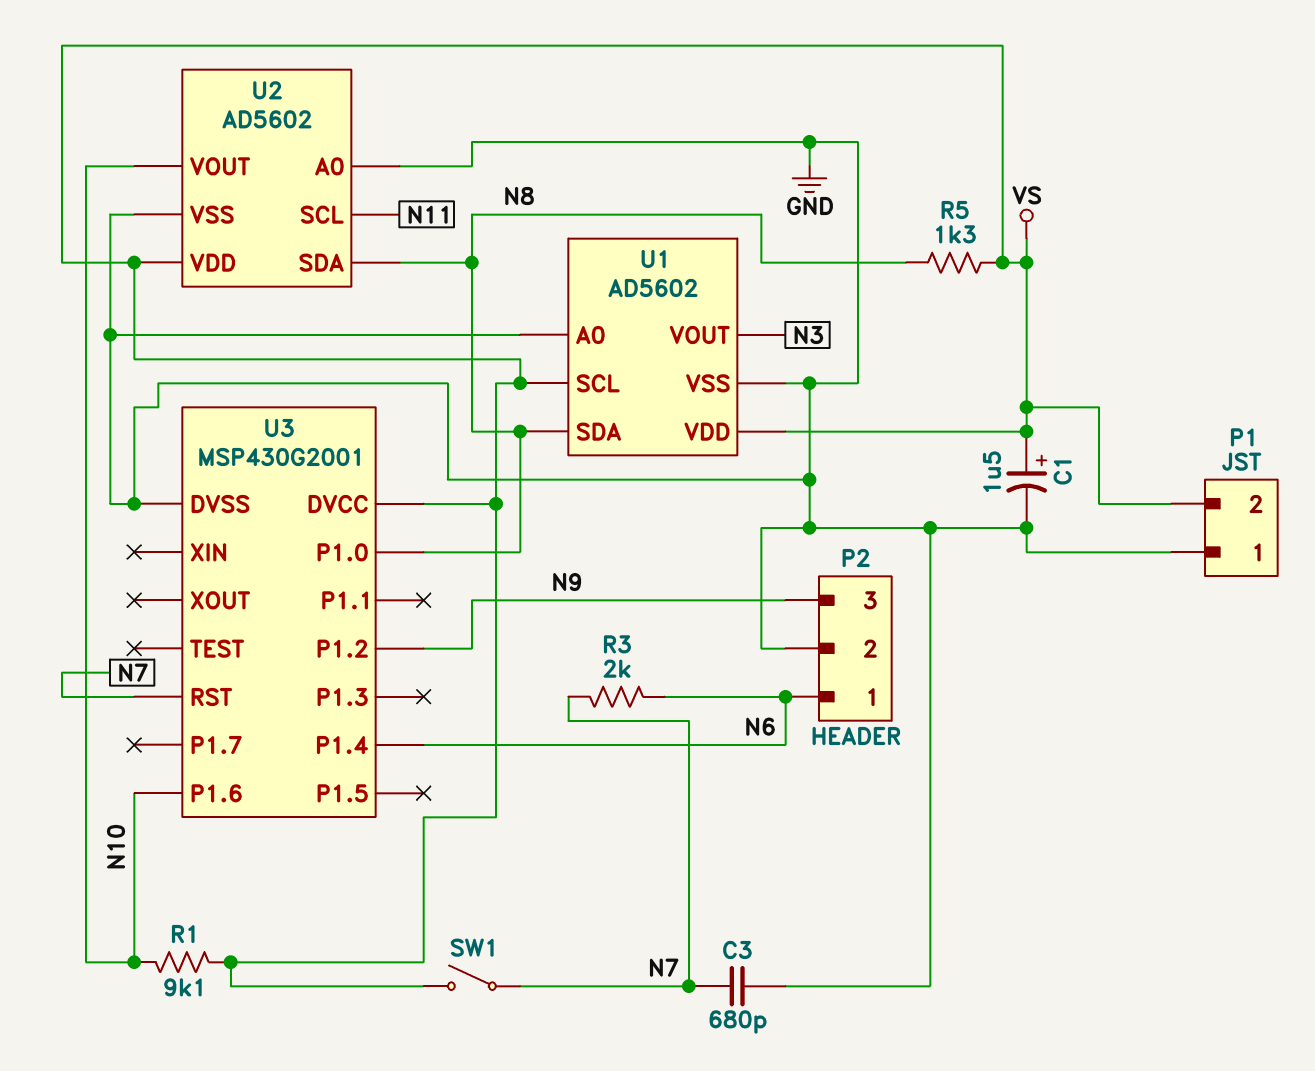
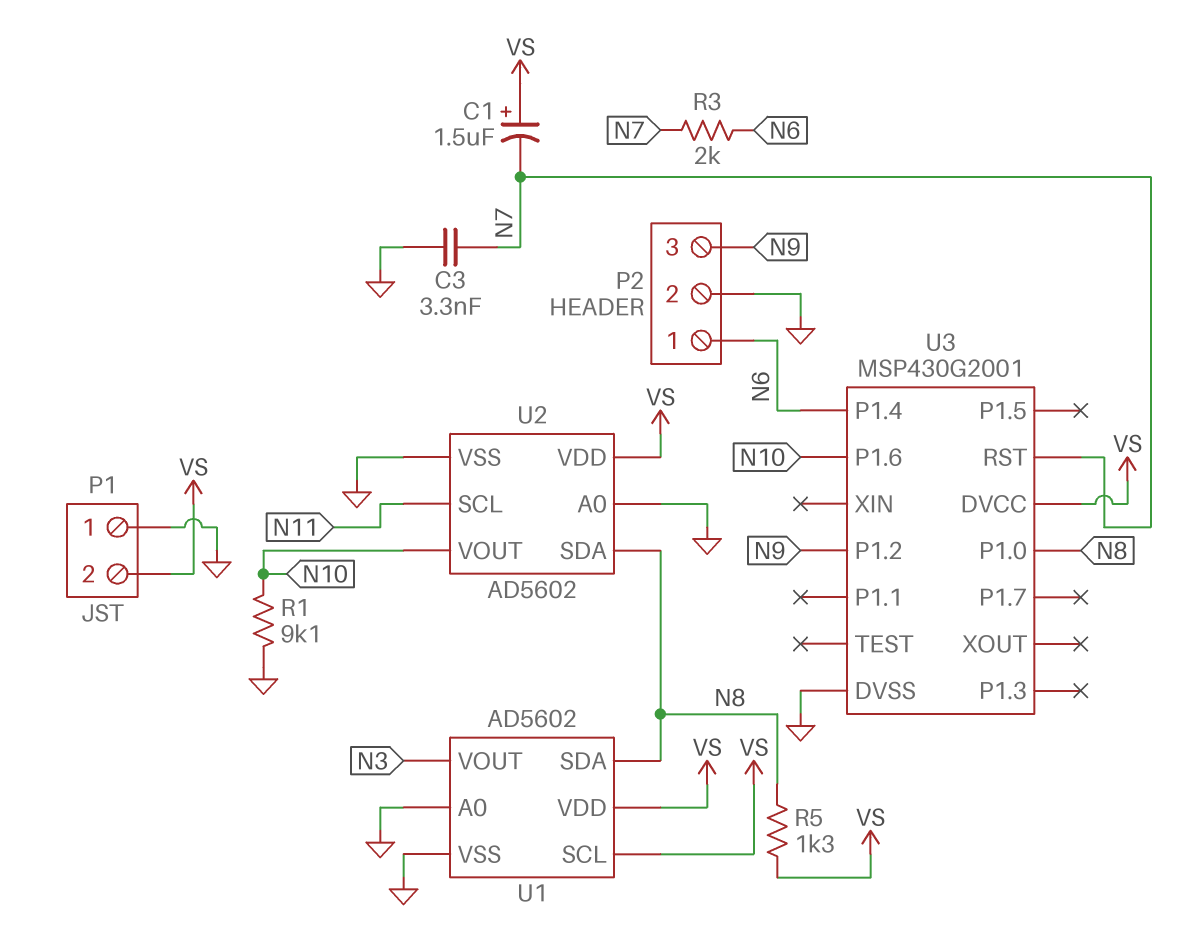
C1: 1.5uF (plus VS, minus GND) -> 1.5uF (plus VS, minus N7)
C3: 680pF (GND, N7) -> 3.3nF (GND, N7)
R1: 9.1k (N10, VS) -> 9.1k (GND, N10)
SW1: switch (N7, VS) -> none

